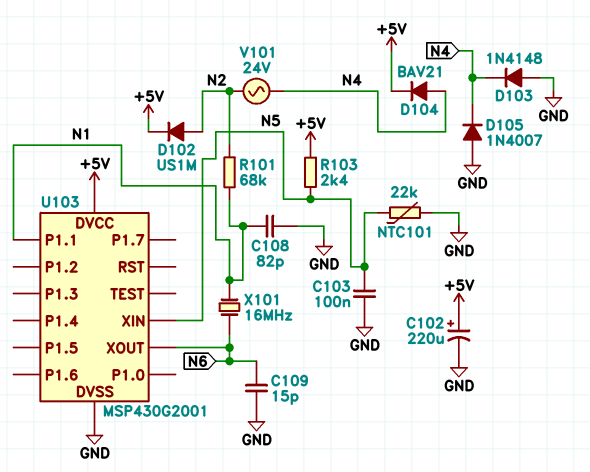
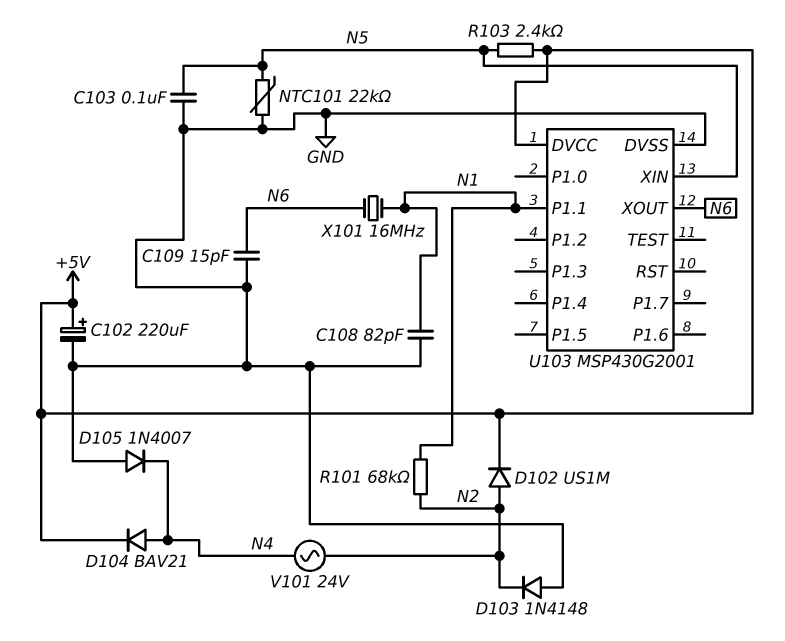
D103: diode 1N4148 (A GND, K N4) -> diode 1N4148 (A GND, K N2)

